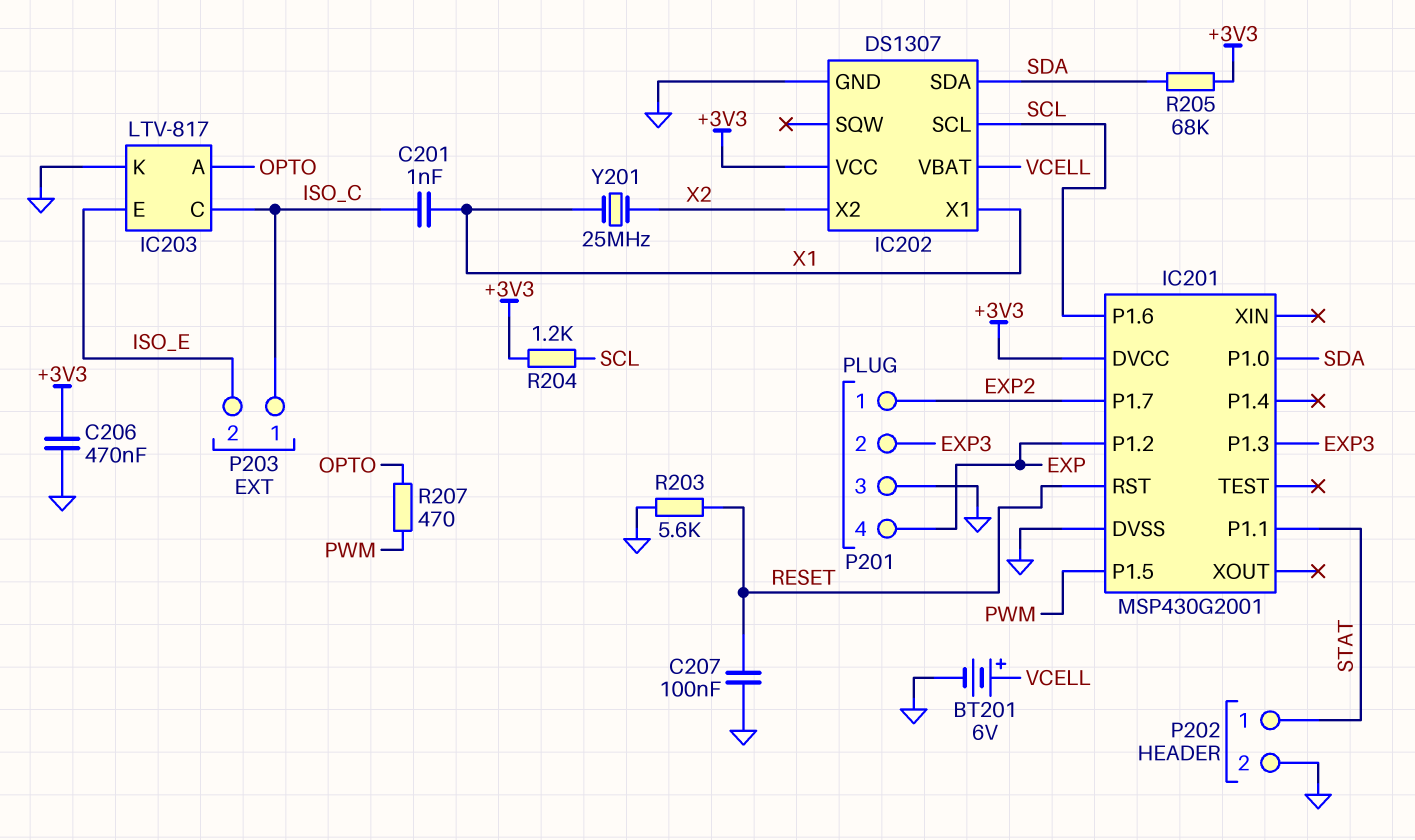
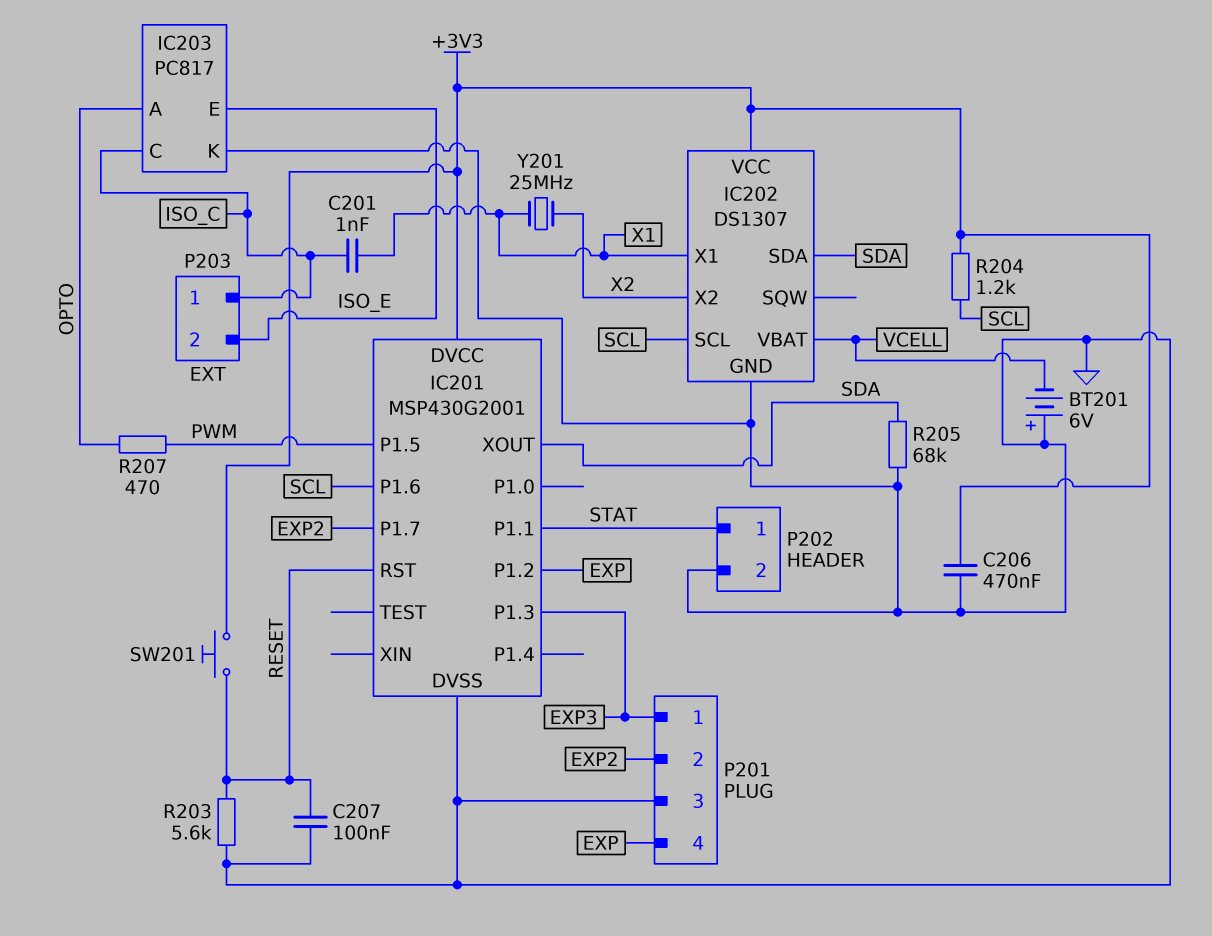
BT201: 6V (plus VCELL, minus GND) -> 6V (plus GND, minus VCELL)
IC201 pin P1.0: SDA -> none
IC201 pin XOUT: none -> SDA
IC203: LTV-817 -> PC817
P201 pin 1: EXP2 -> EXP3
P201 pin 2: EXP3 -> EXP2
R205: 68k (+3V3, SDA) -> 68k (GND, SDA)
SW201: none -> button (+3V3, RESET)

